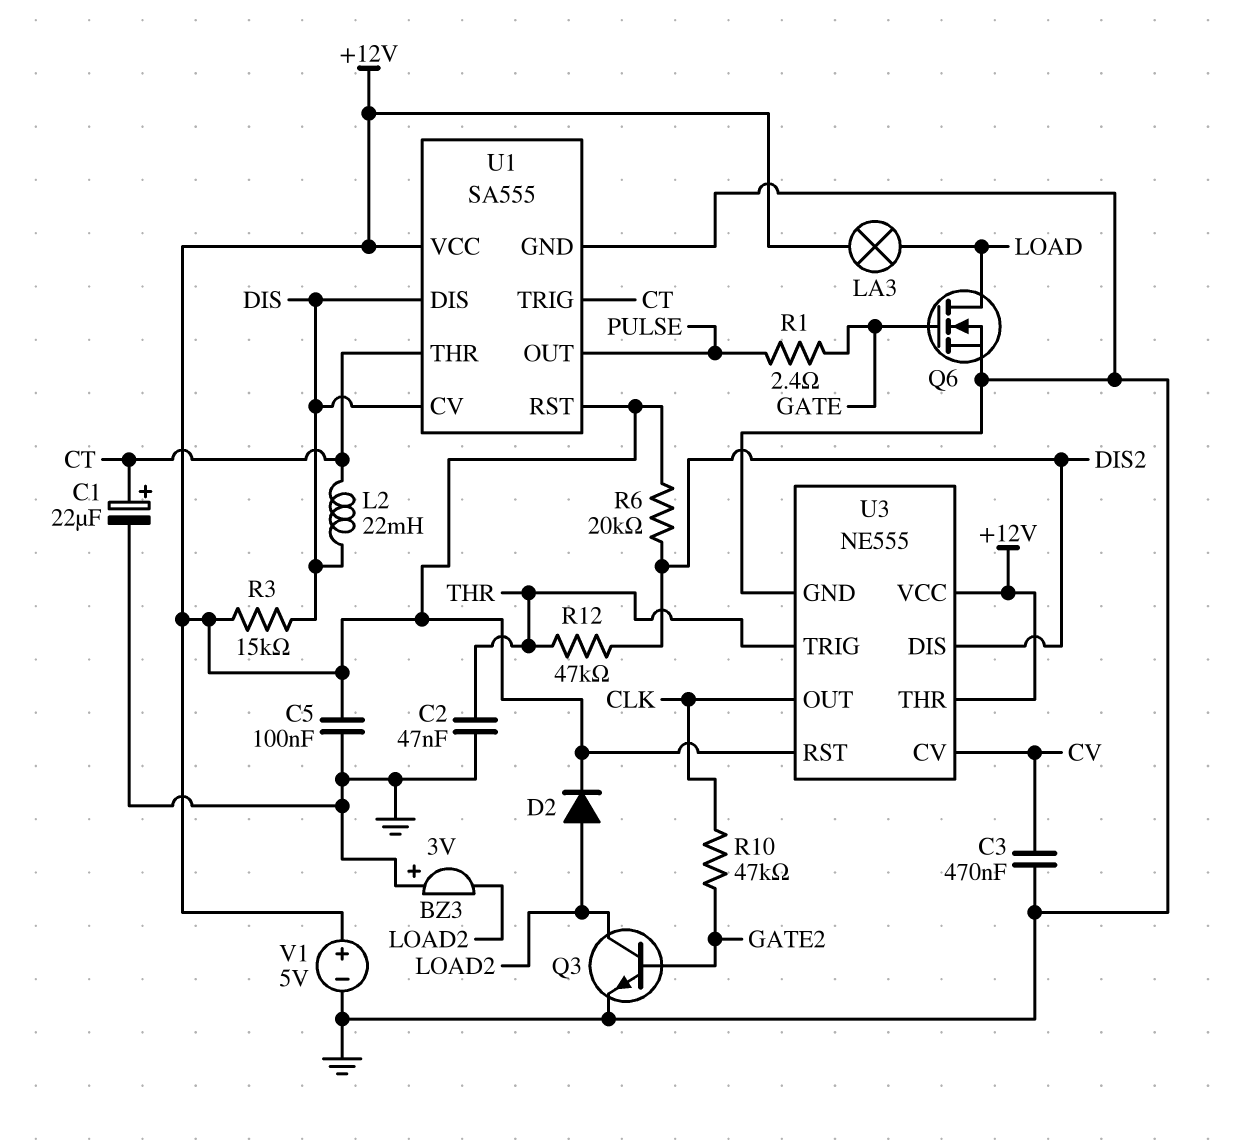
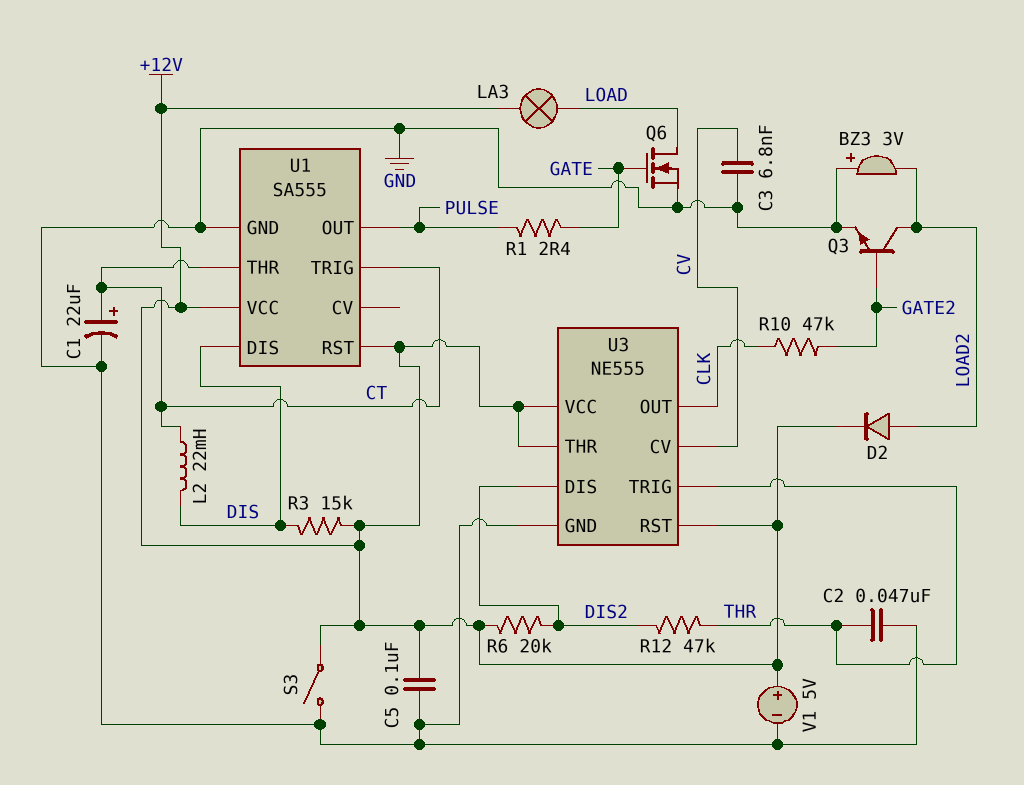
C3: 470nF (CV, GND) -> 6.8nF (CV, GND)
S3: none -> switch (+12V, GND)
U1 pin CV: DIS -> none

